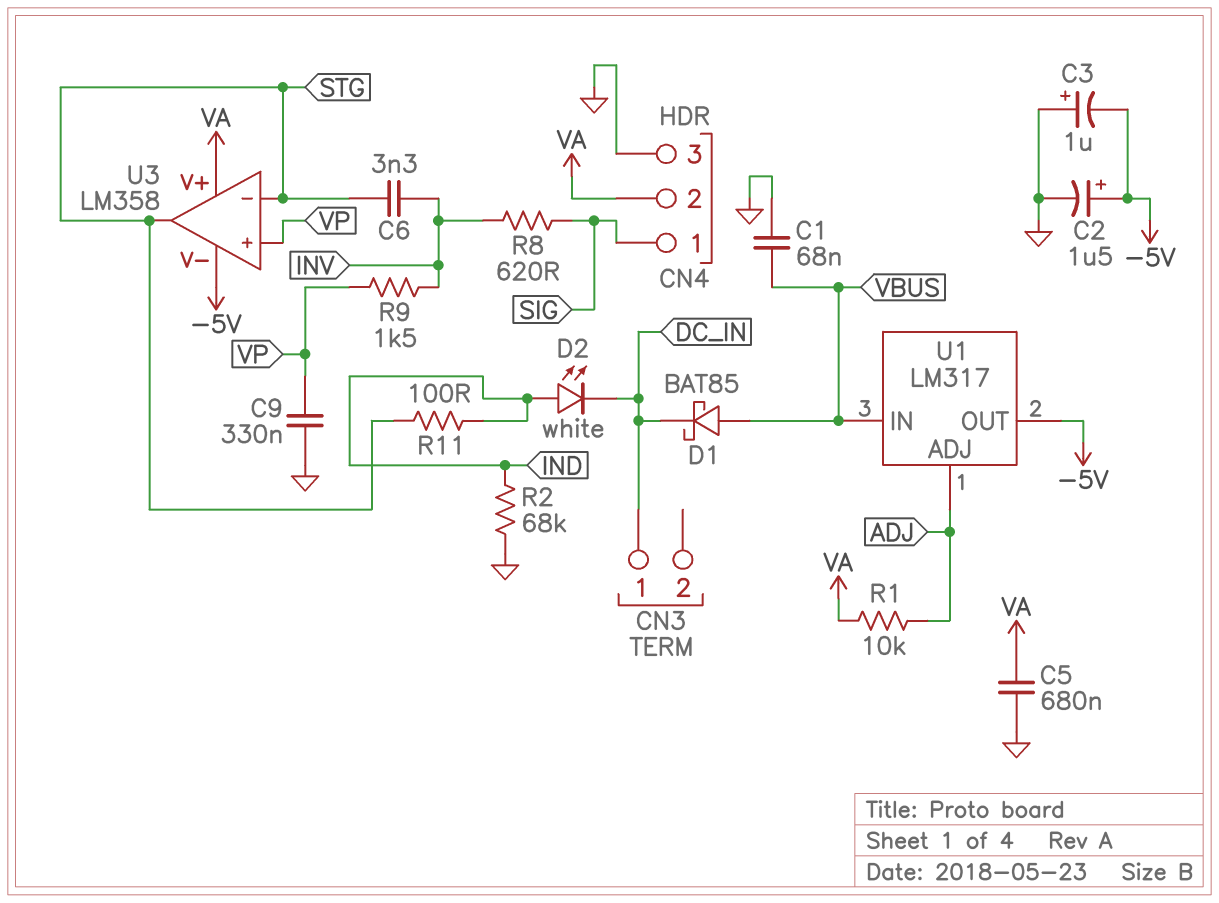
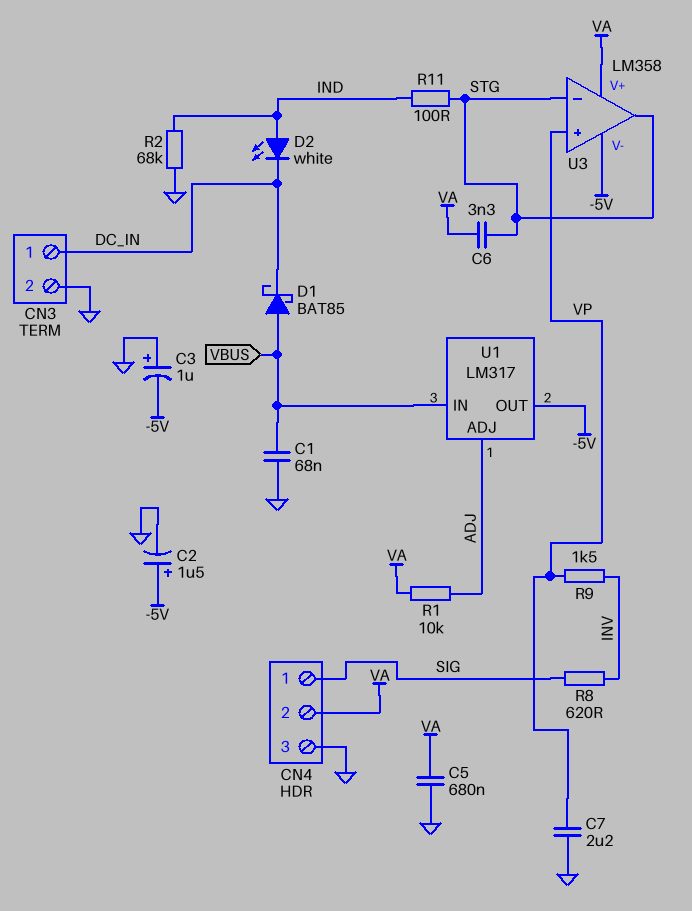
C6: 3.3nF (INV, STG) -> 3.3nF (STG, VA)
C7: none -> 2.2uF (GND, VP)
C9: 330nF (GND, VP) -> none
CN3 pin 2: none -> GND

